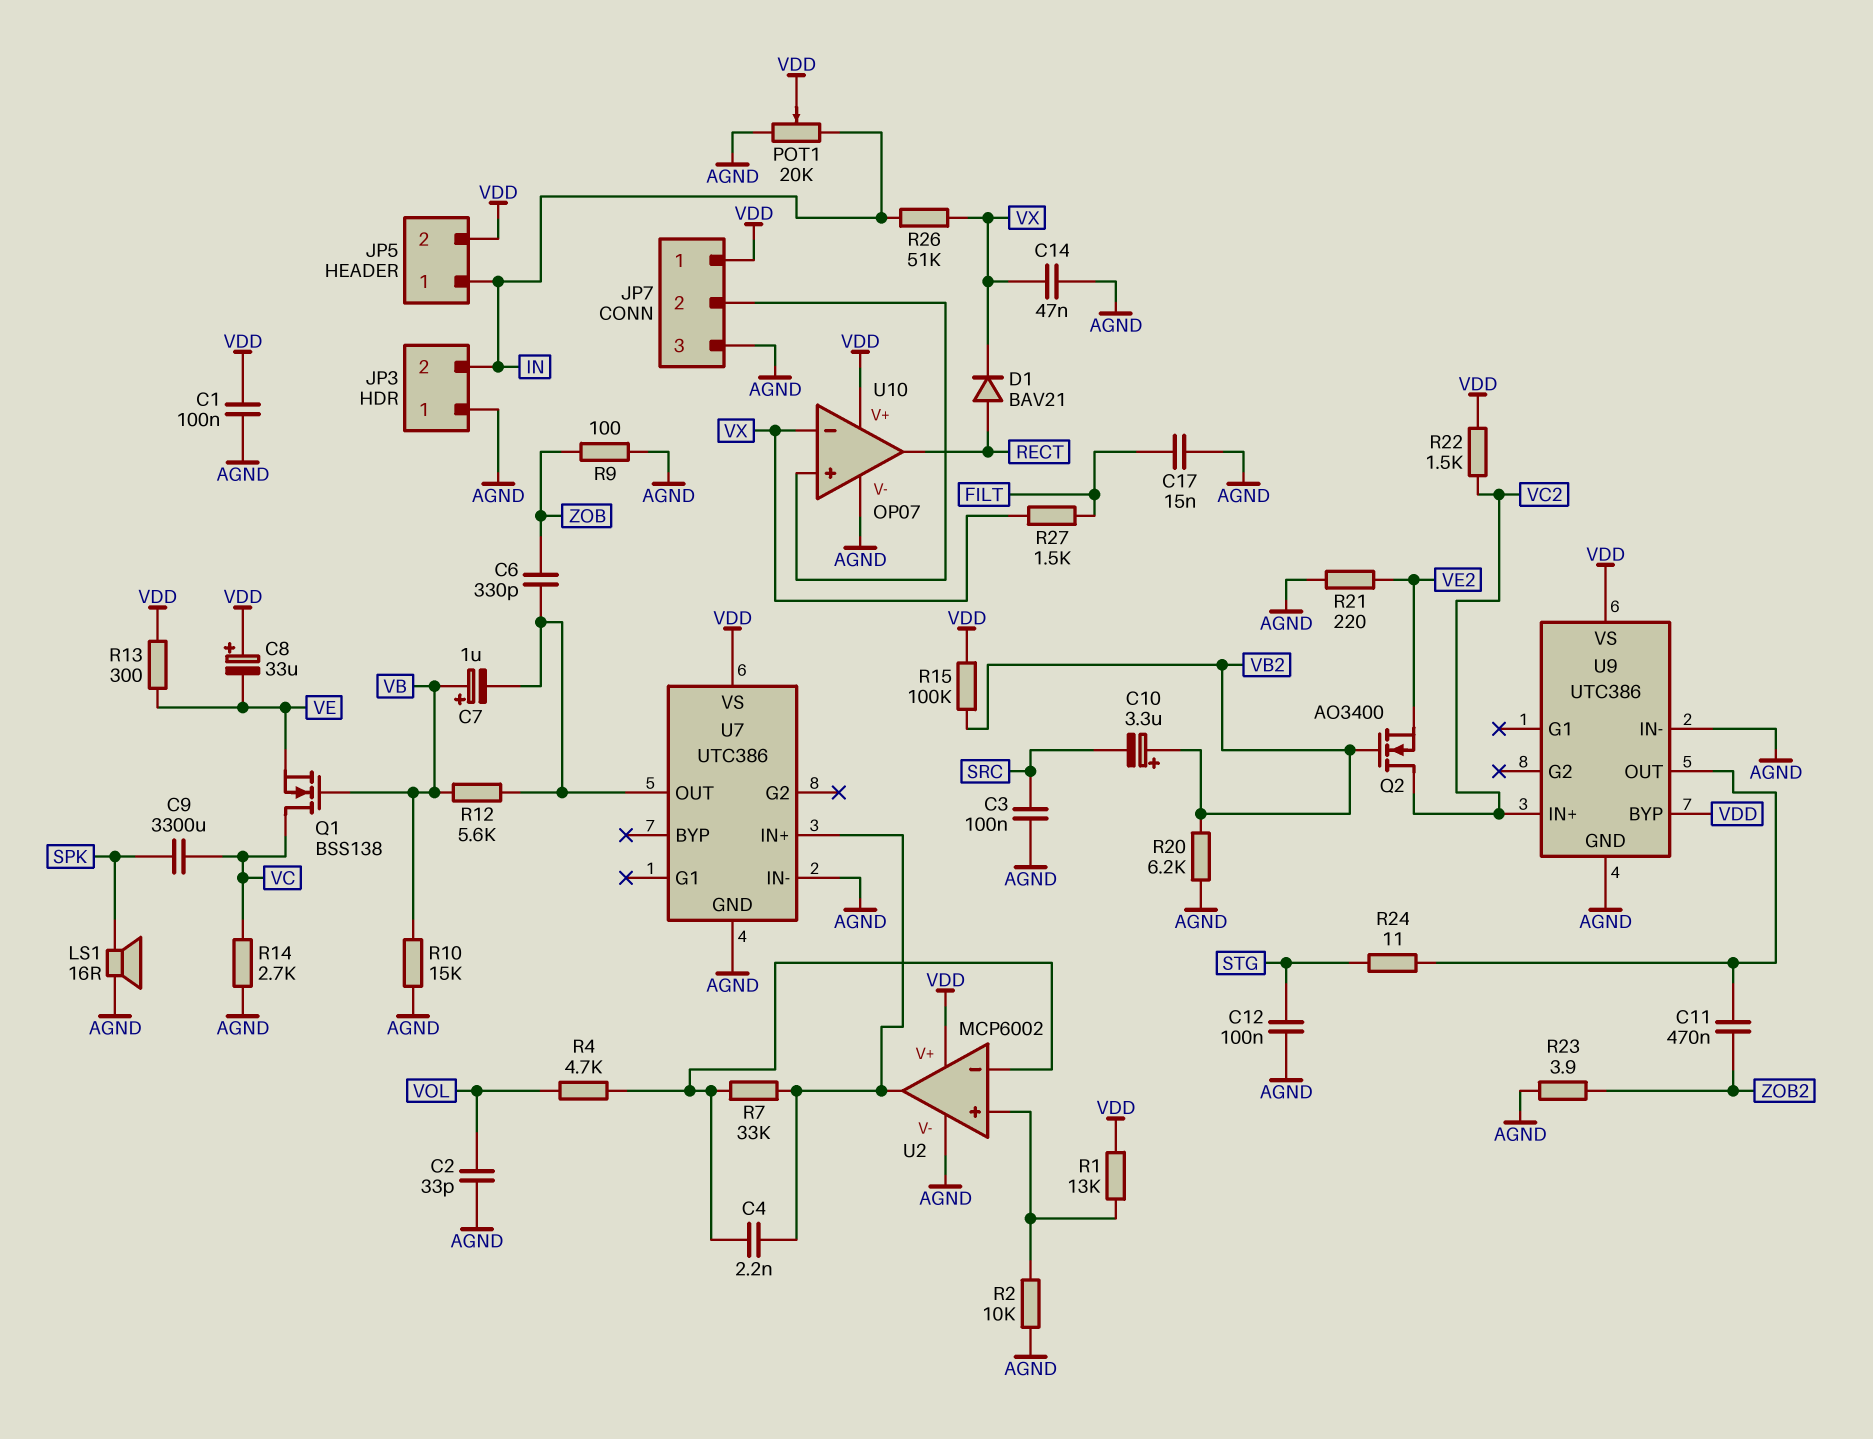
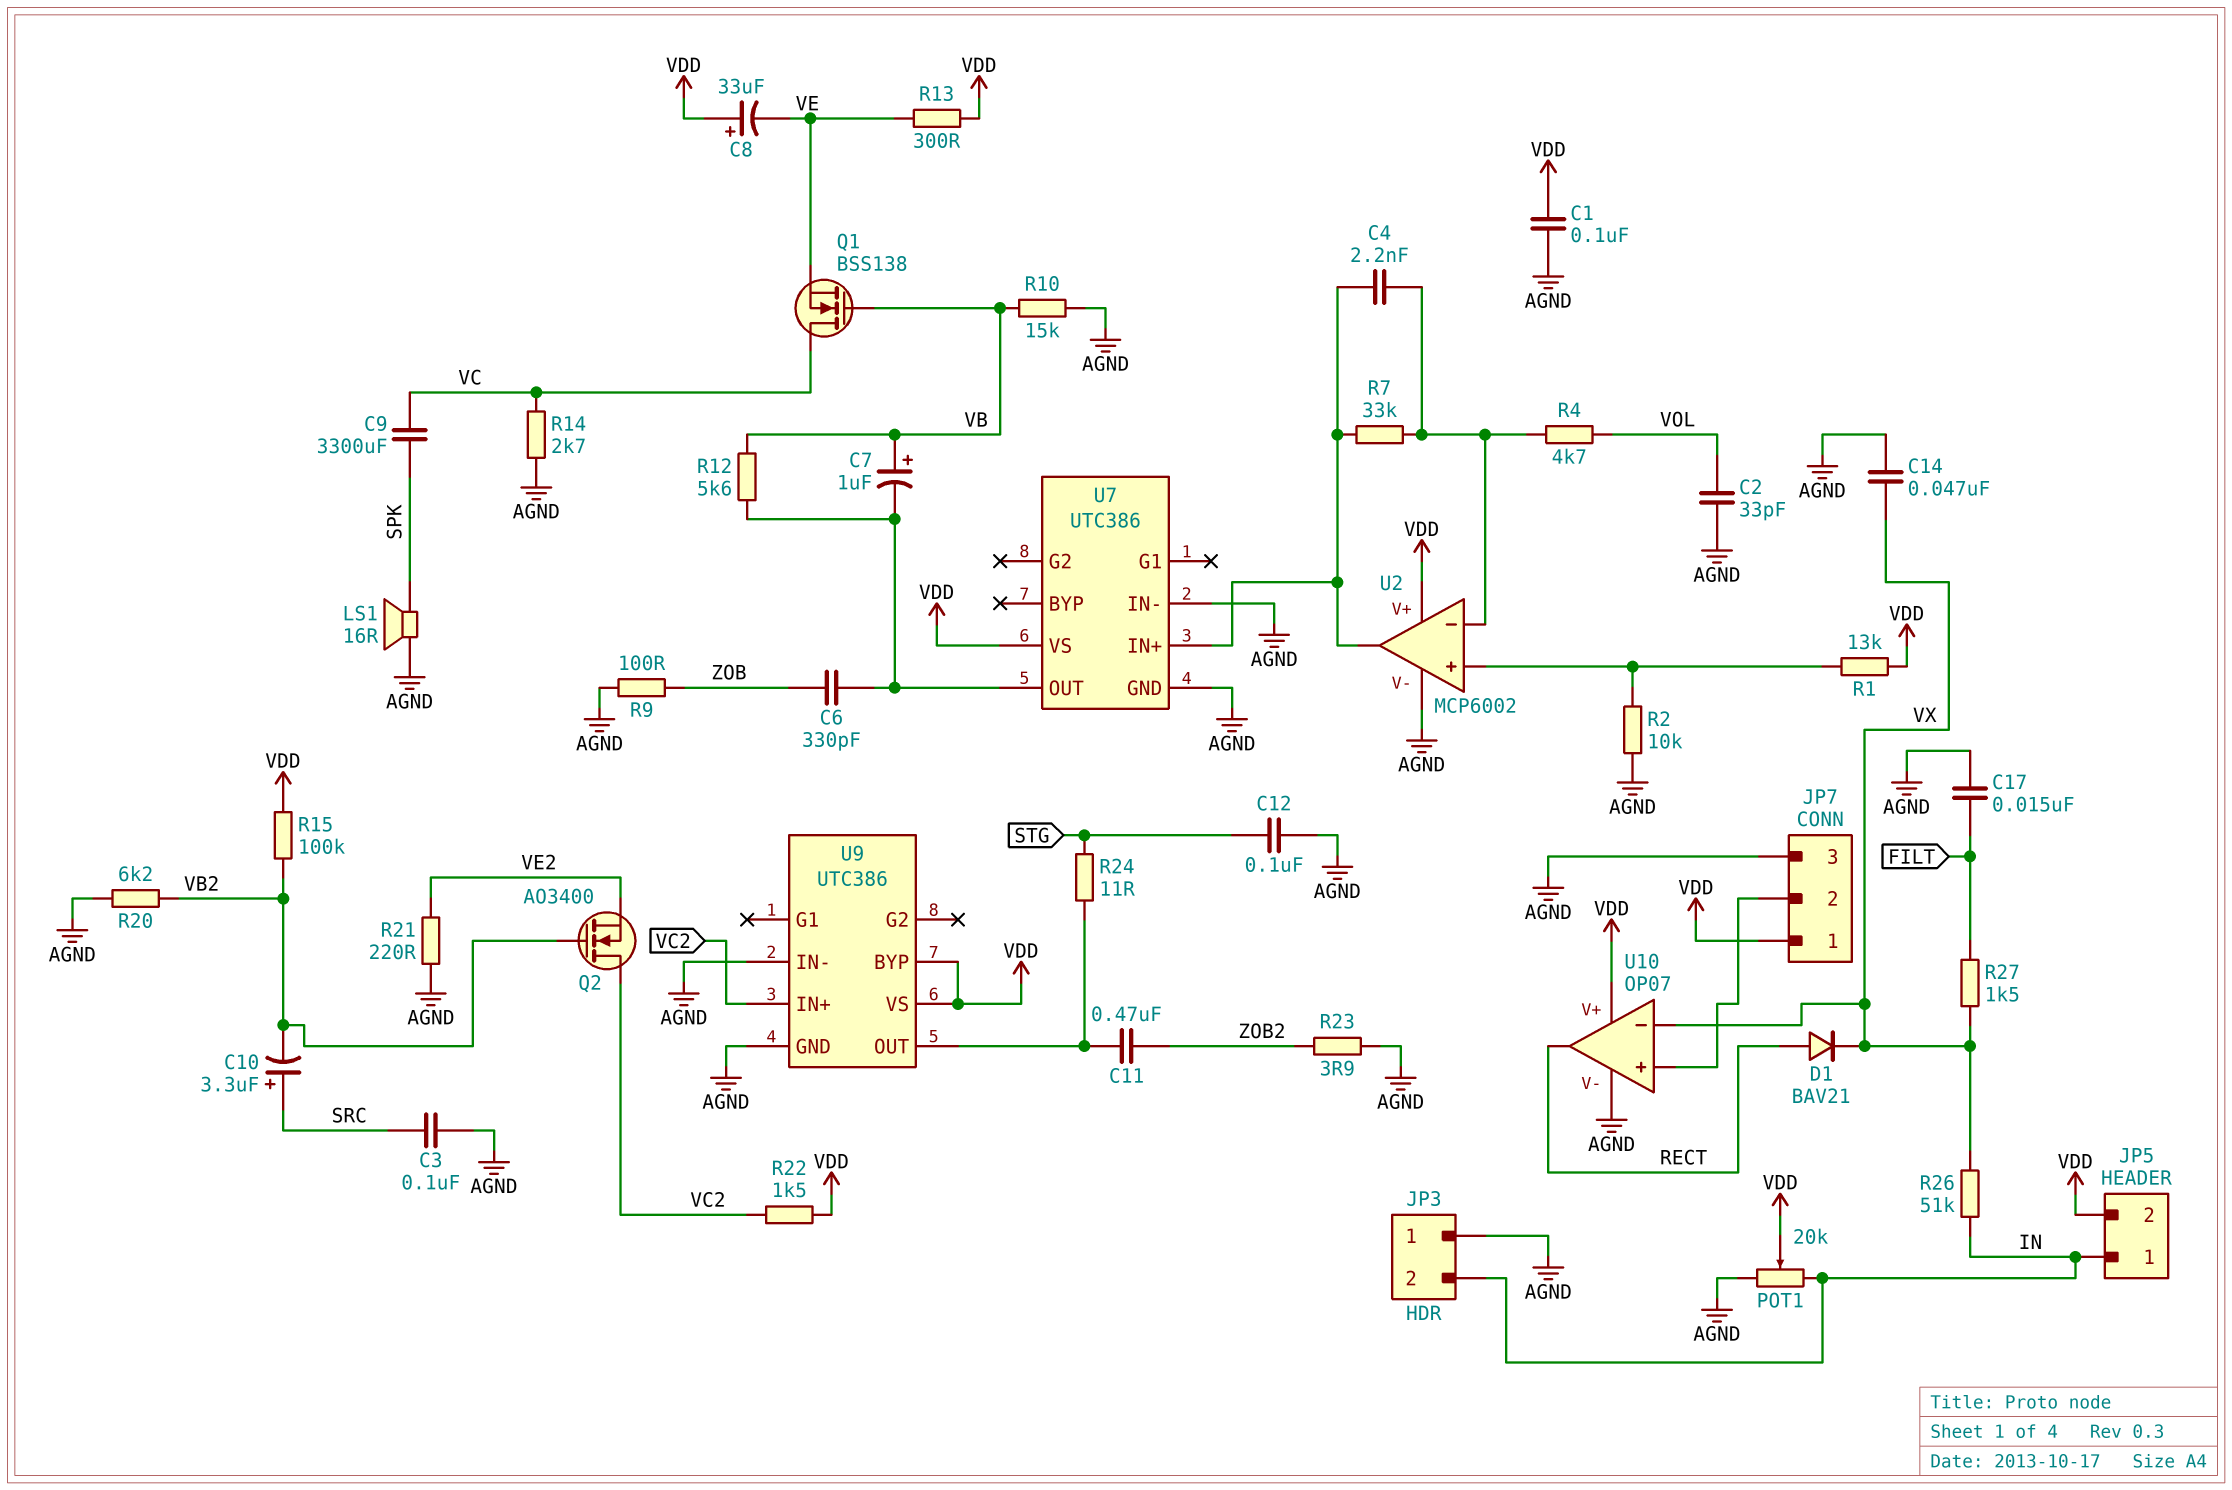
C10: 3.3uF (plus VB2, minus SRC) -> 3.3uF (plus SRC, minus VB2)

